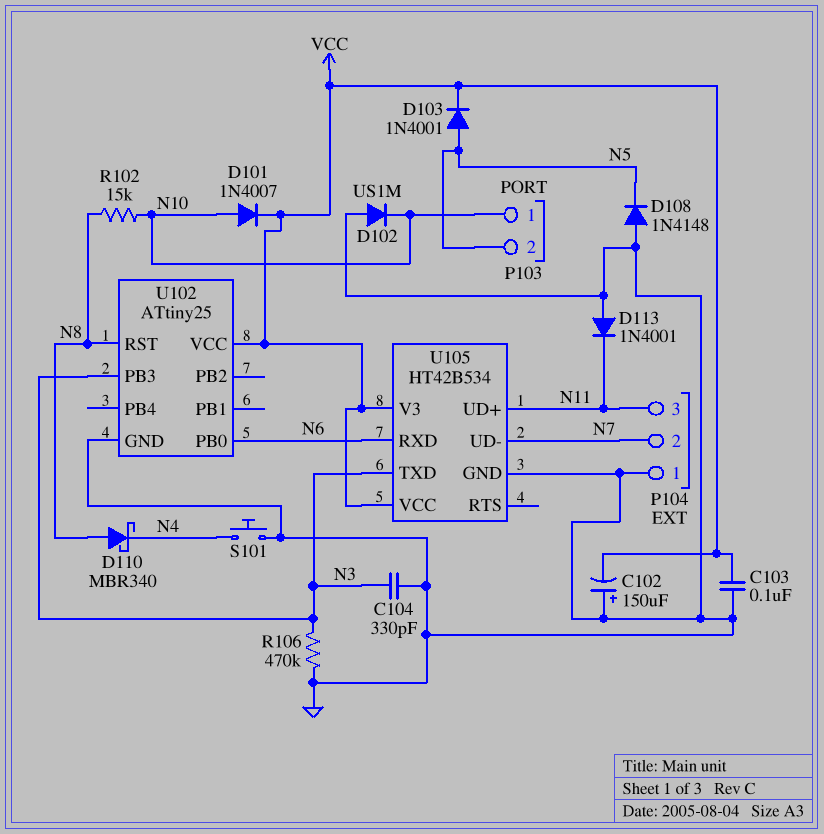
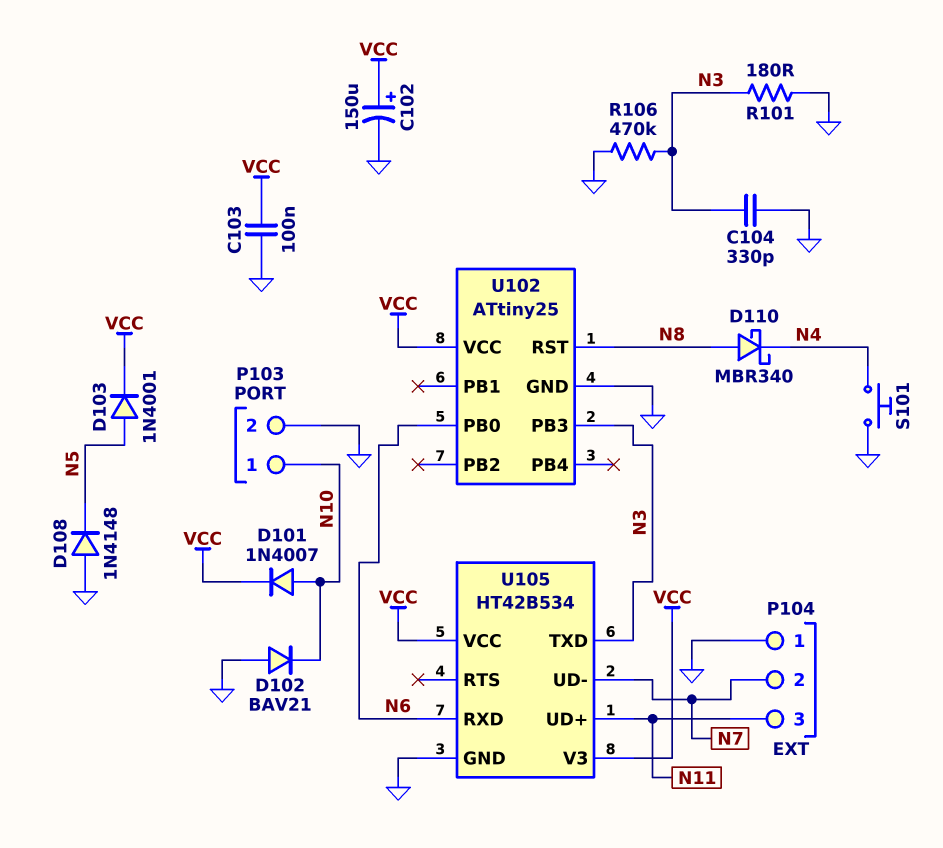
C102: 150uF (plus GND, minus VCC) -> 150uF (plus VCC, minus GND)
D102: diode US1M (A GND, K N10) -> diode BAV21 (A GND, K N10)
D113: diode 1N4001 (A GND, K N11) -> none
P103 pin 2: N5 -> GND
R101: none -> 180 (GND, N3)
R102: 15k (N8, N10) -> none

